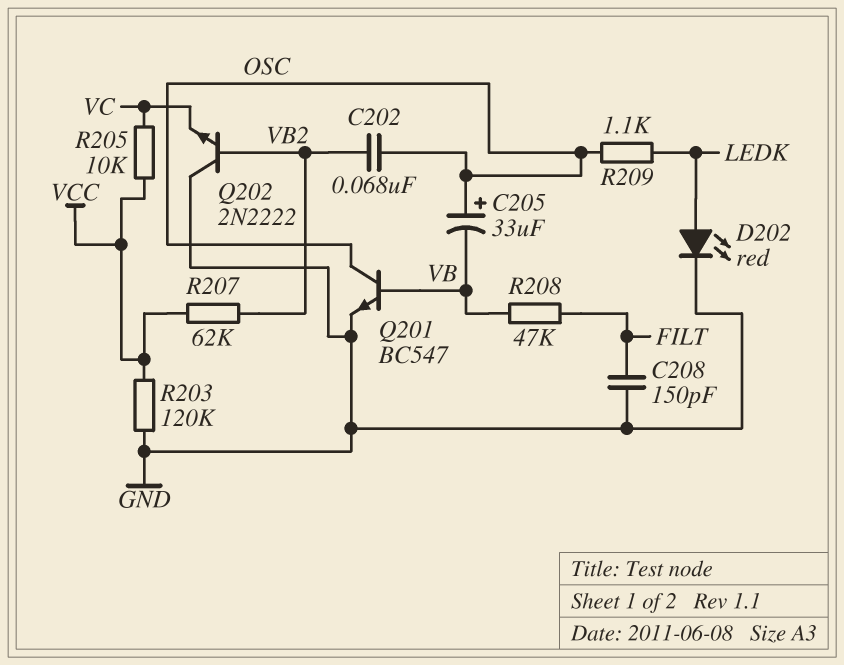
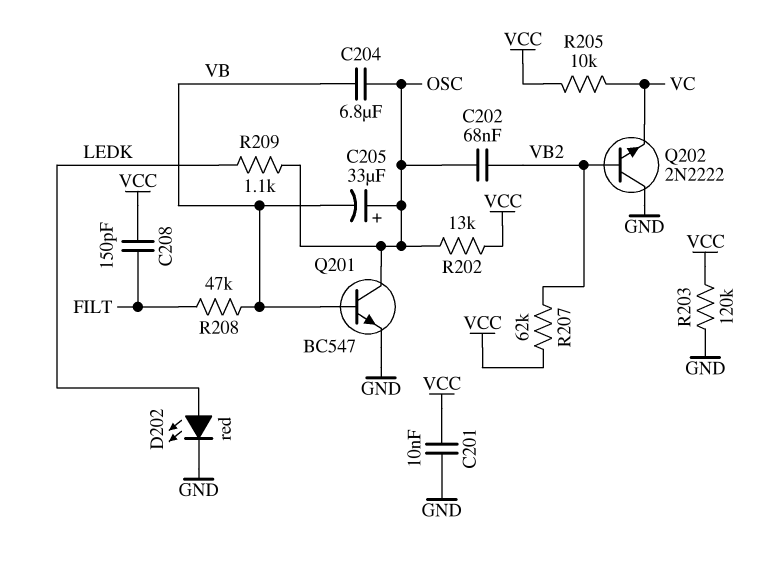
C201: none -> 10nF (GND, VCC)
C204: none -> 6.8uF (OSC, VB)
C208: 150pF (FILT, GND) -> 150pF (FILT, VCC)
R202: none -> 13k (OSC, VCC)

